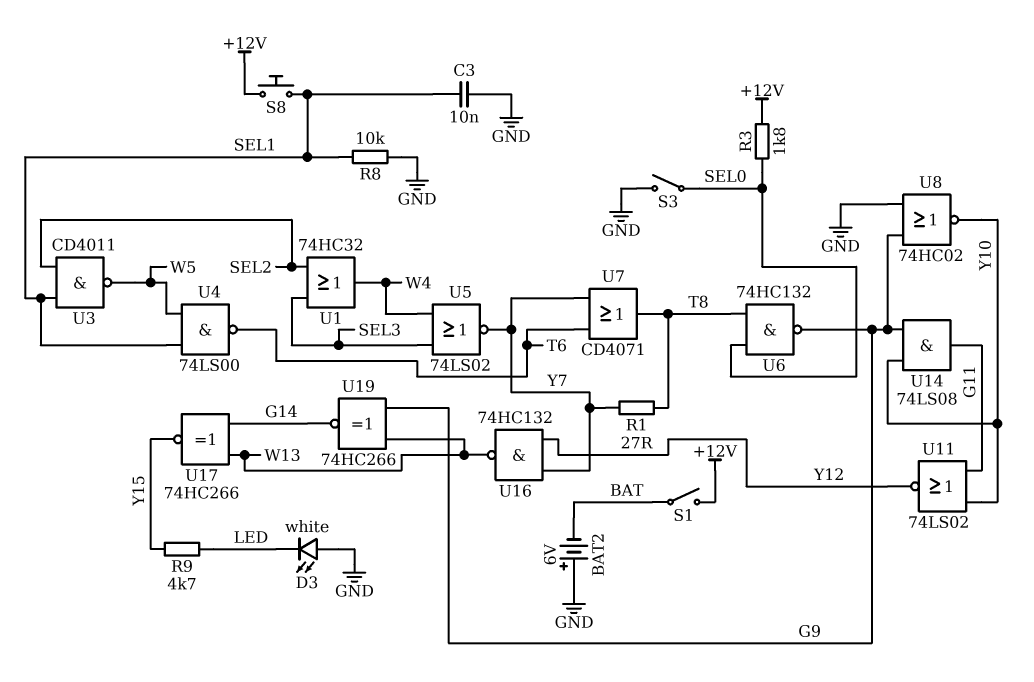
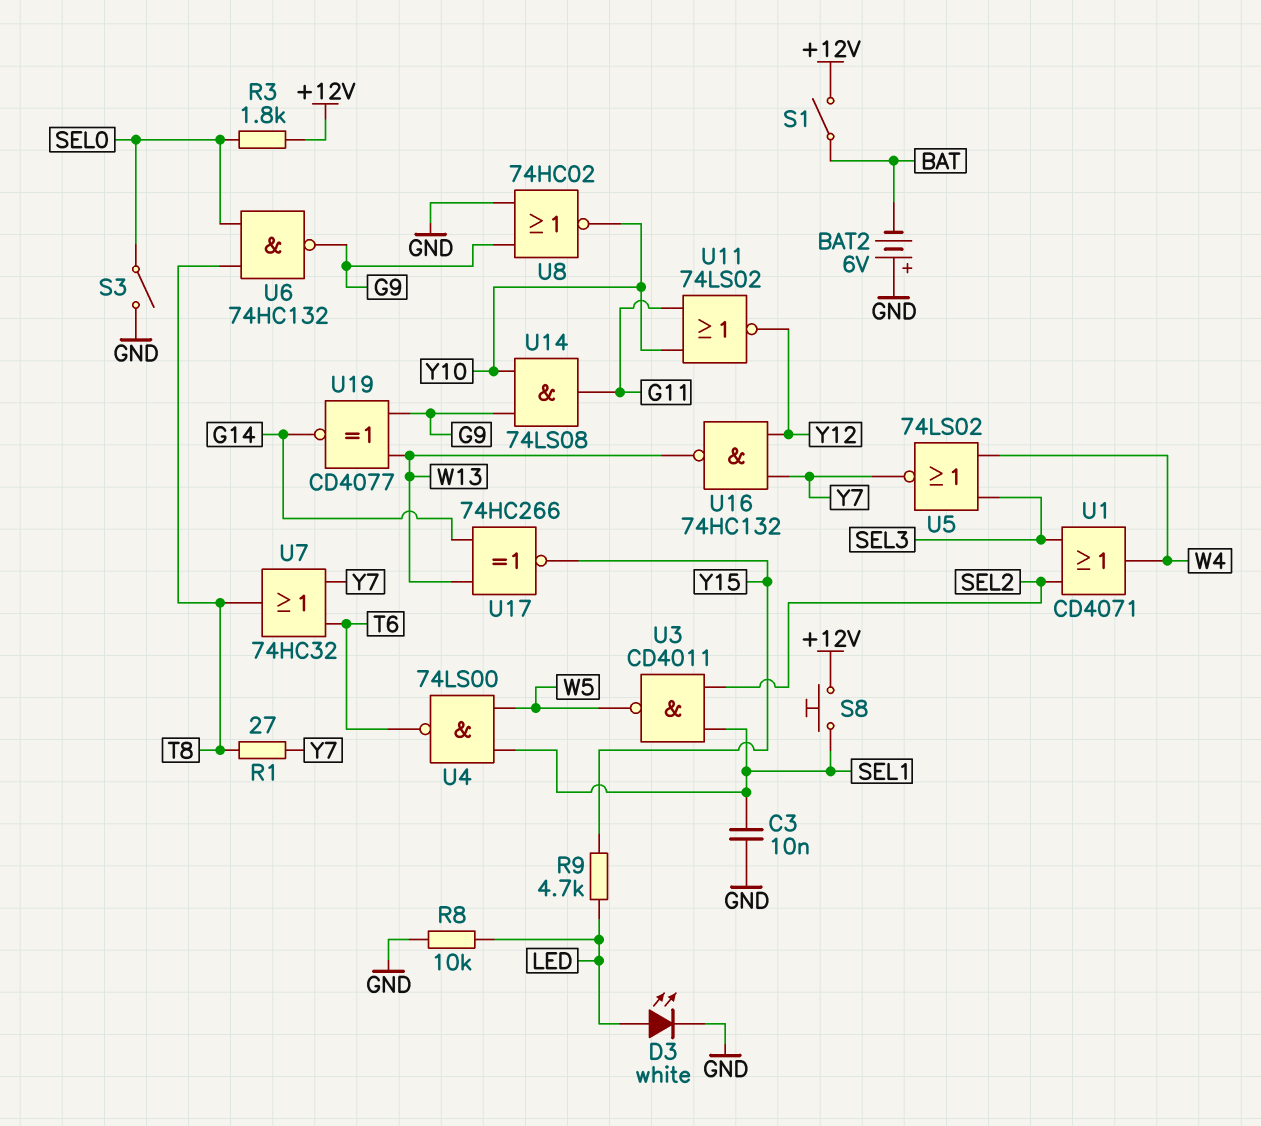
D3: LED white (A GND, K LED) -> LED white (A LED, K GND)
R8: 10k (GND, SEL1) -> 10k (GND, LED)
U1: OR 74HC32 (in SEL2, in SEL3, out W4) -> OR CD4071 (in SEL2, in SEL3, out W4)
U7: OR CD4071 (in T6, in Y7, out T8) -> OR 74HC32 (in T6, in Y7, out T8)
U19: XNOR 74HC266 (in G9, in W13, out G14) -> XNOR CD4077 (in G9, in W13, out G14)

